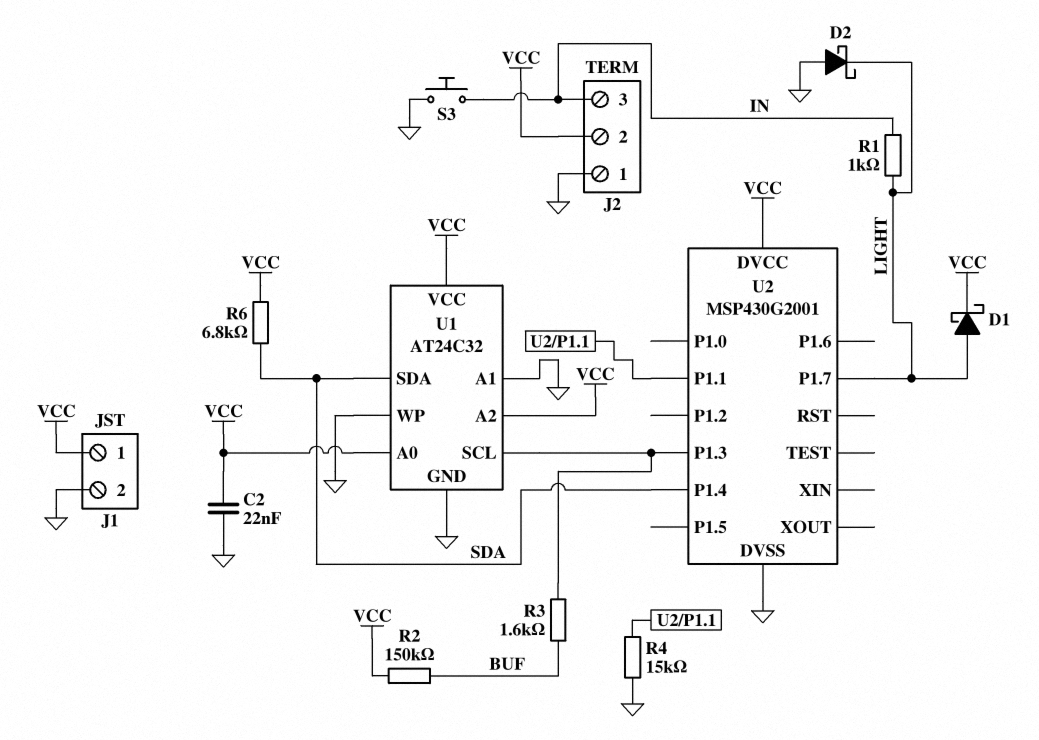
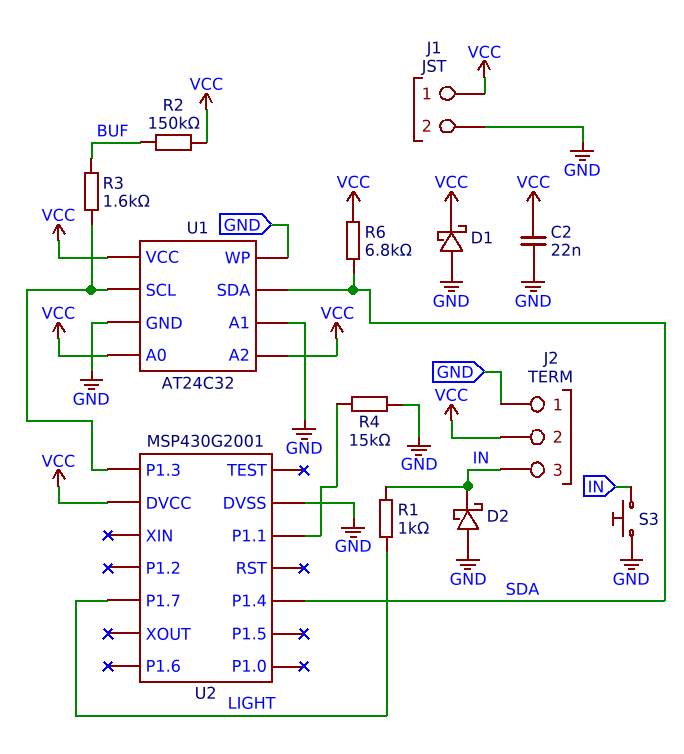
D1: schottky (A LIGHT, K VCC) -> schottky (A GND, K VCC)
D2: schottky (A GND, K LIGHT) -> schottky (A GND, K IN)

